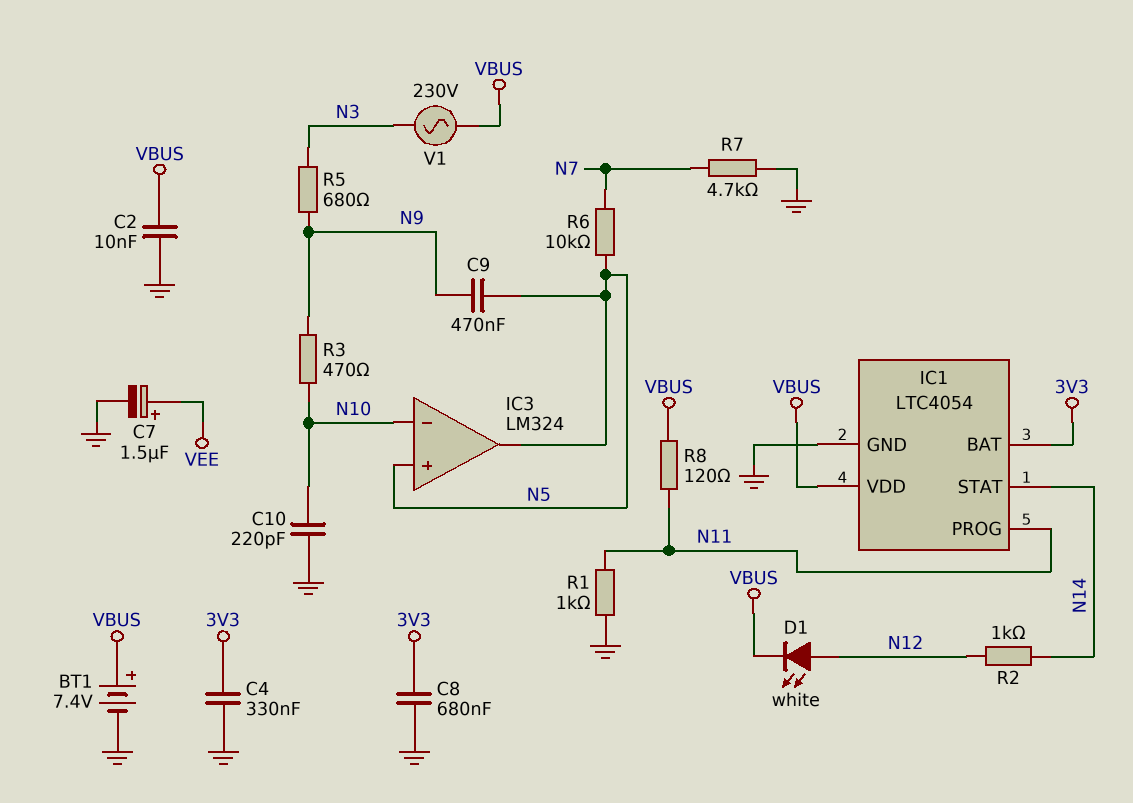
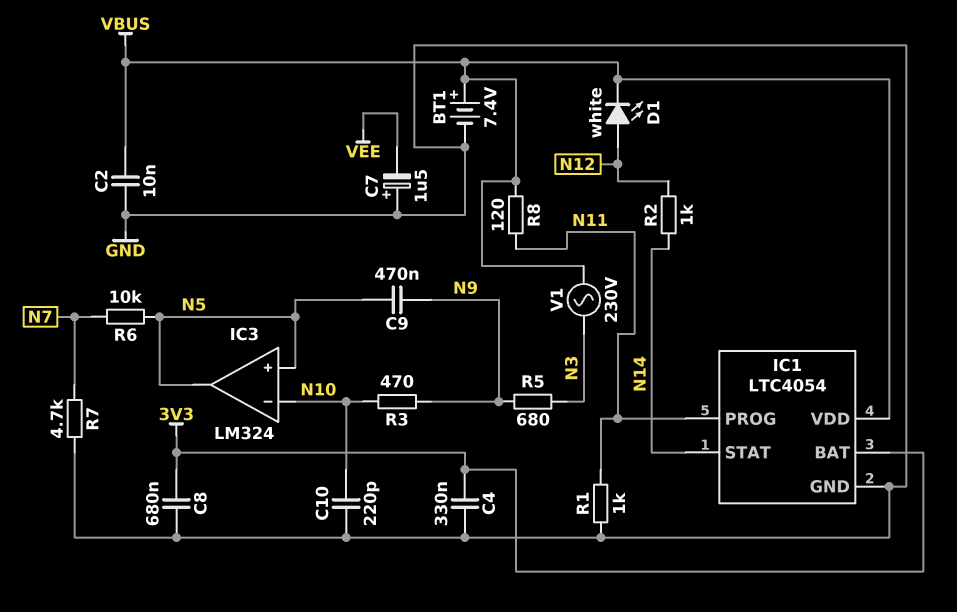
C7: 1.5uF (plus VEE, minus GND) -> 1.5uF (plus GND, minus VEE)

